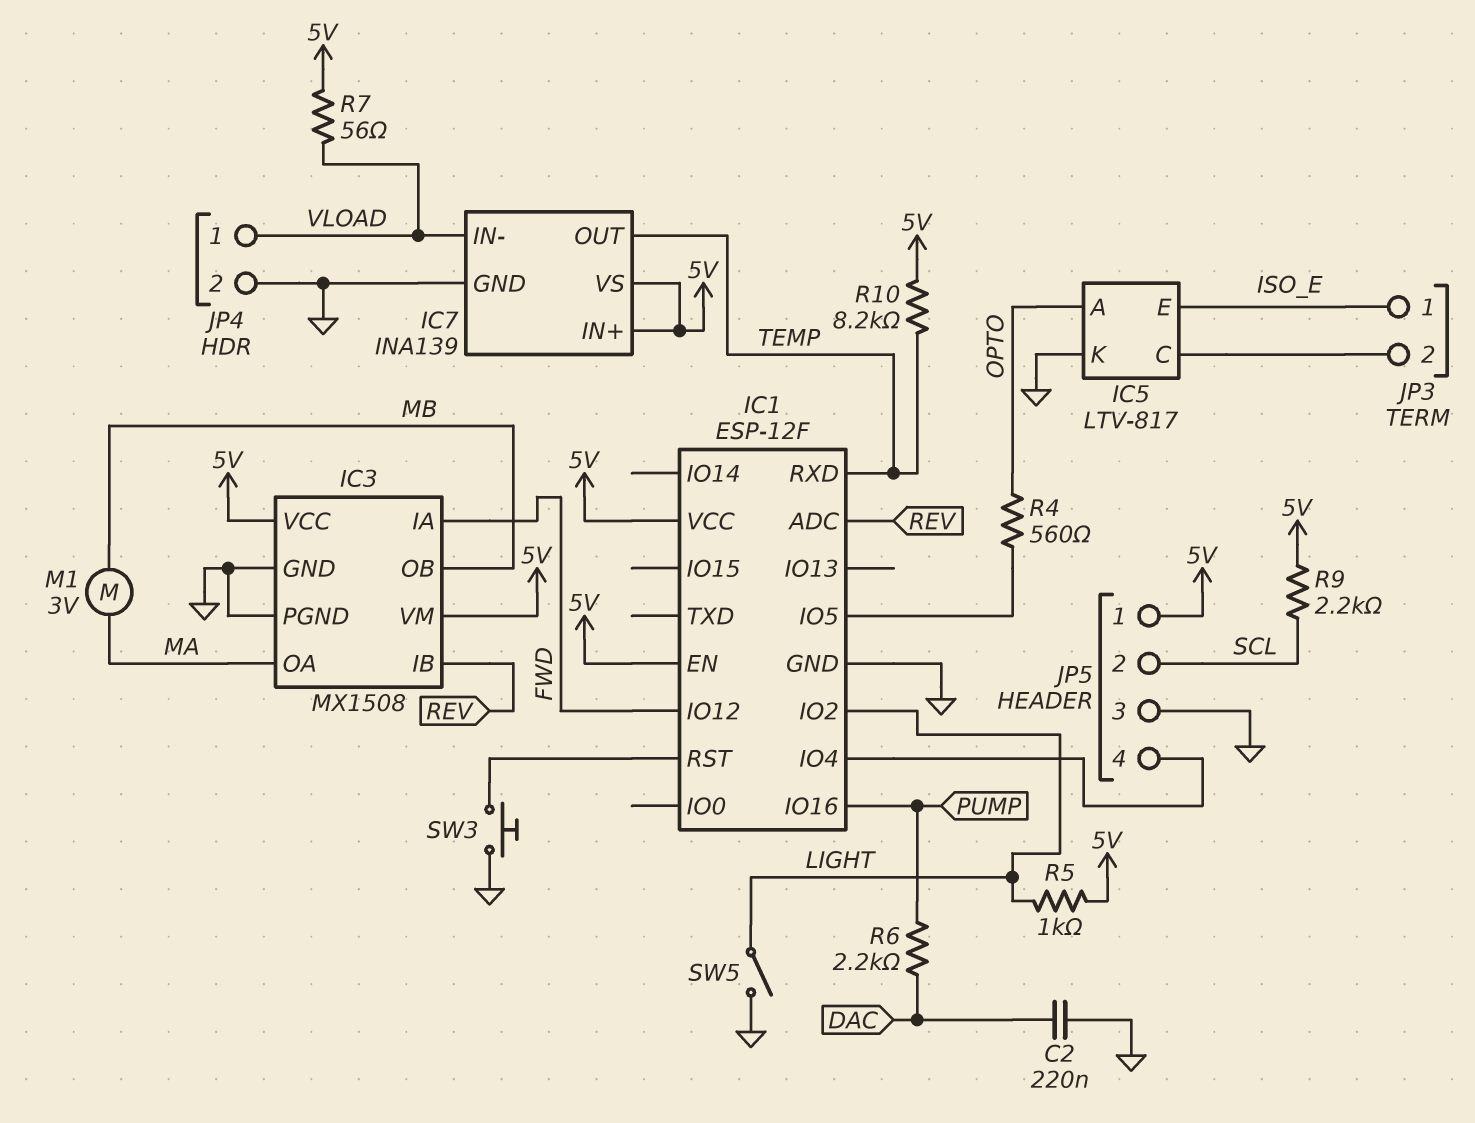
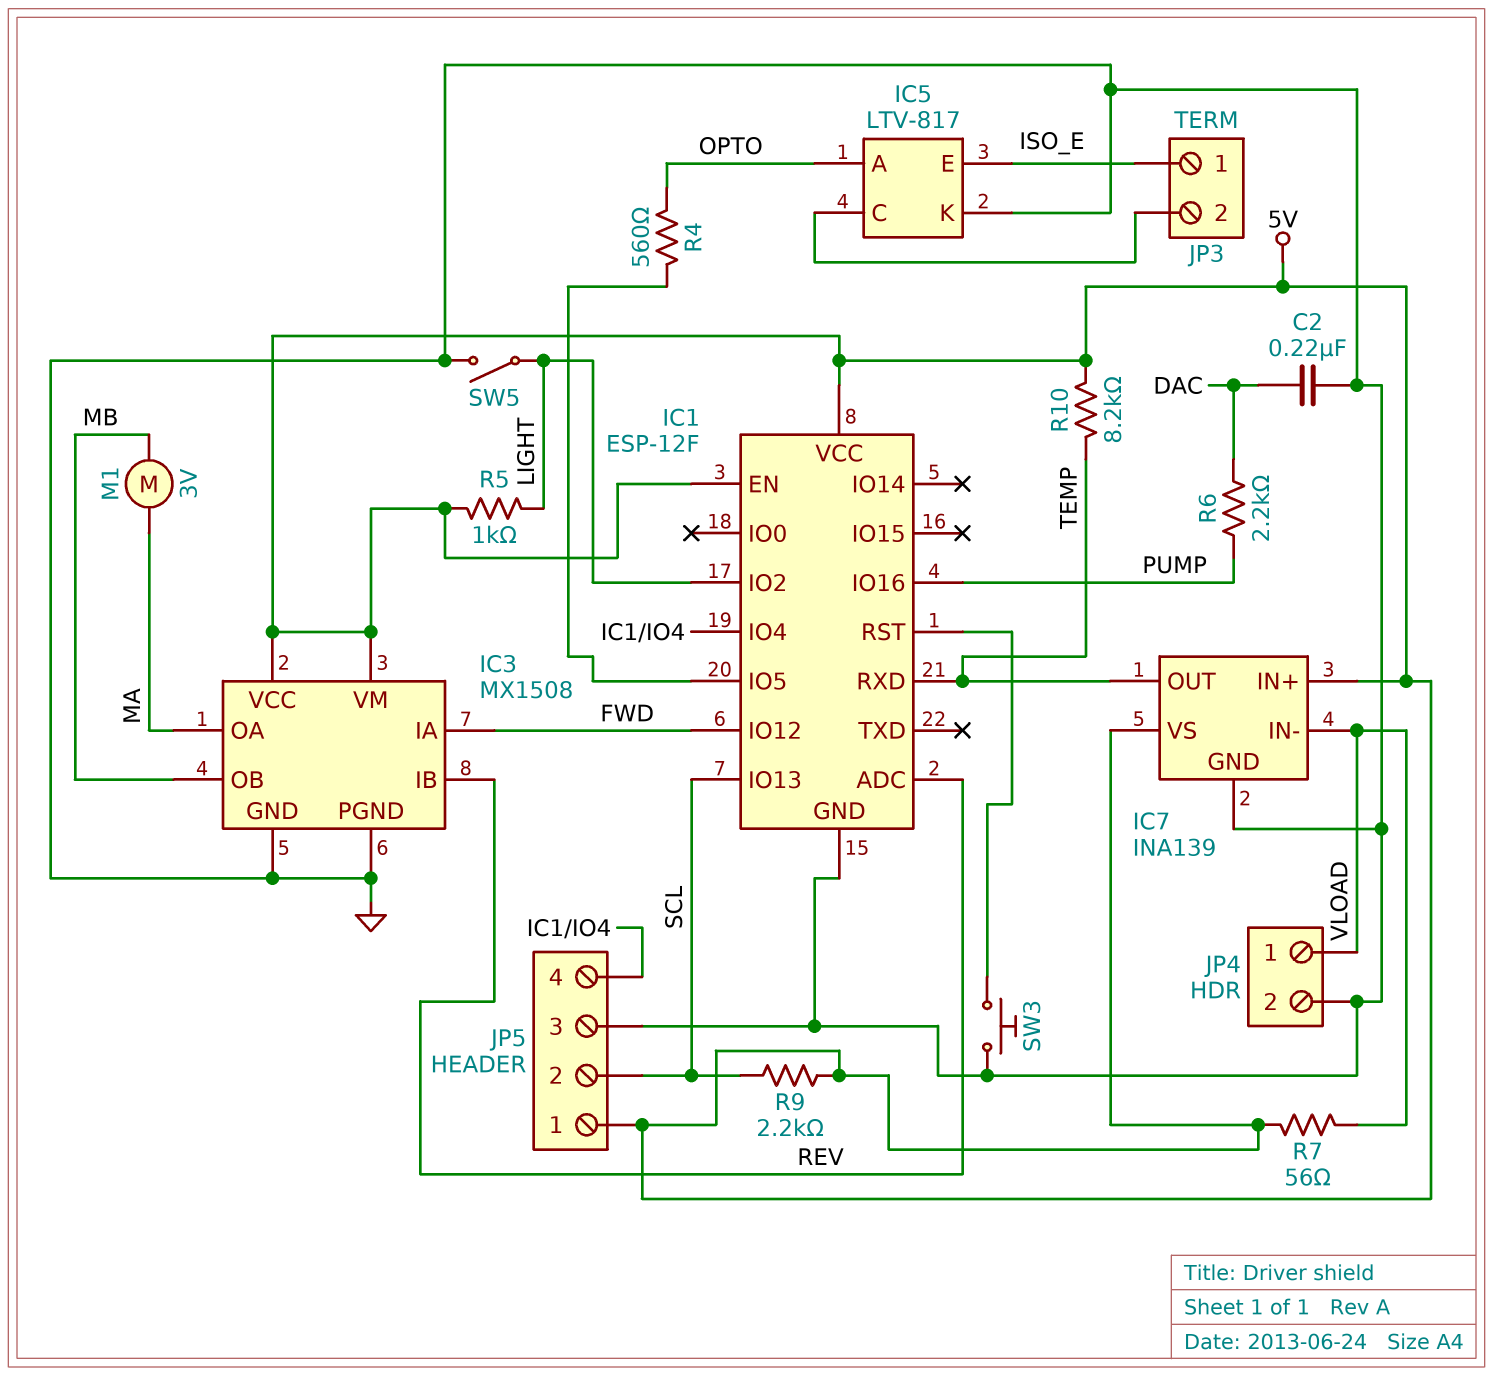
IC1 pin IO13: none -> SCL

